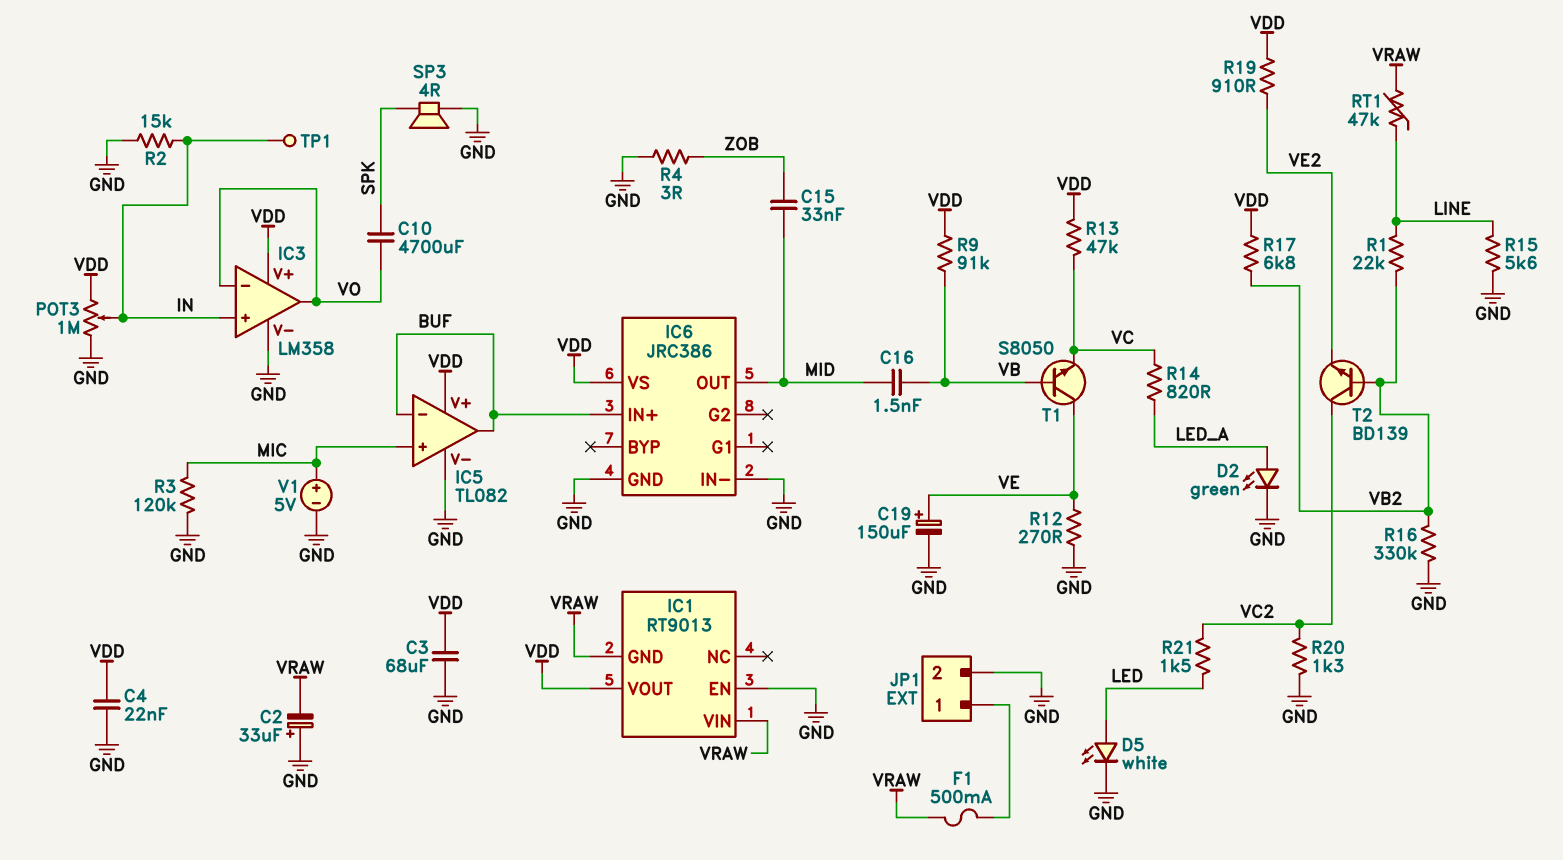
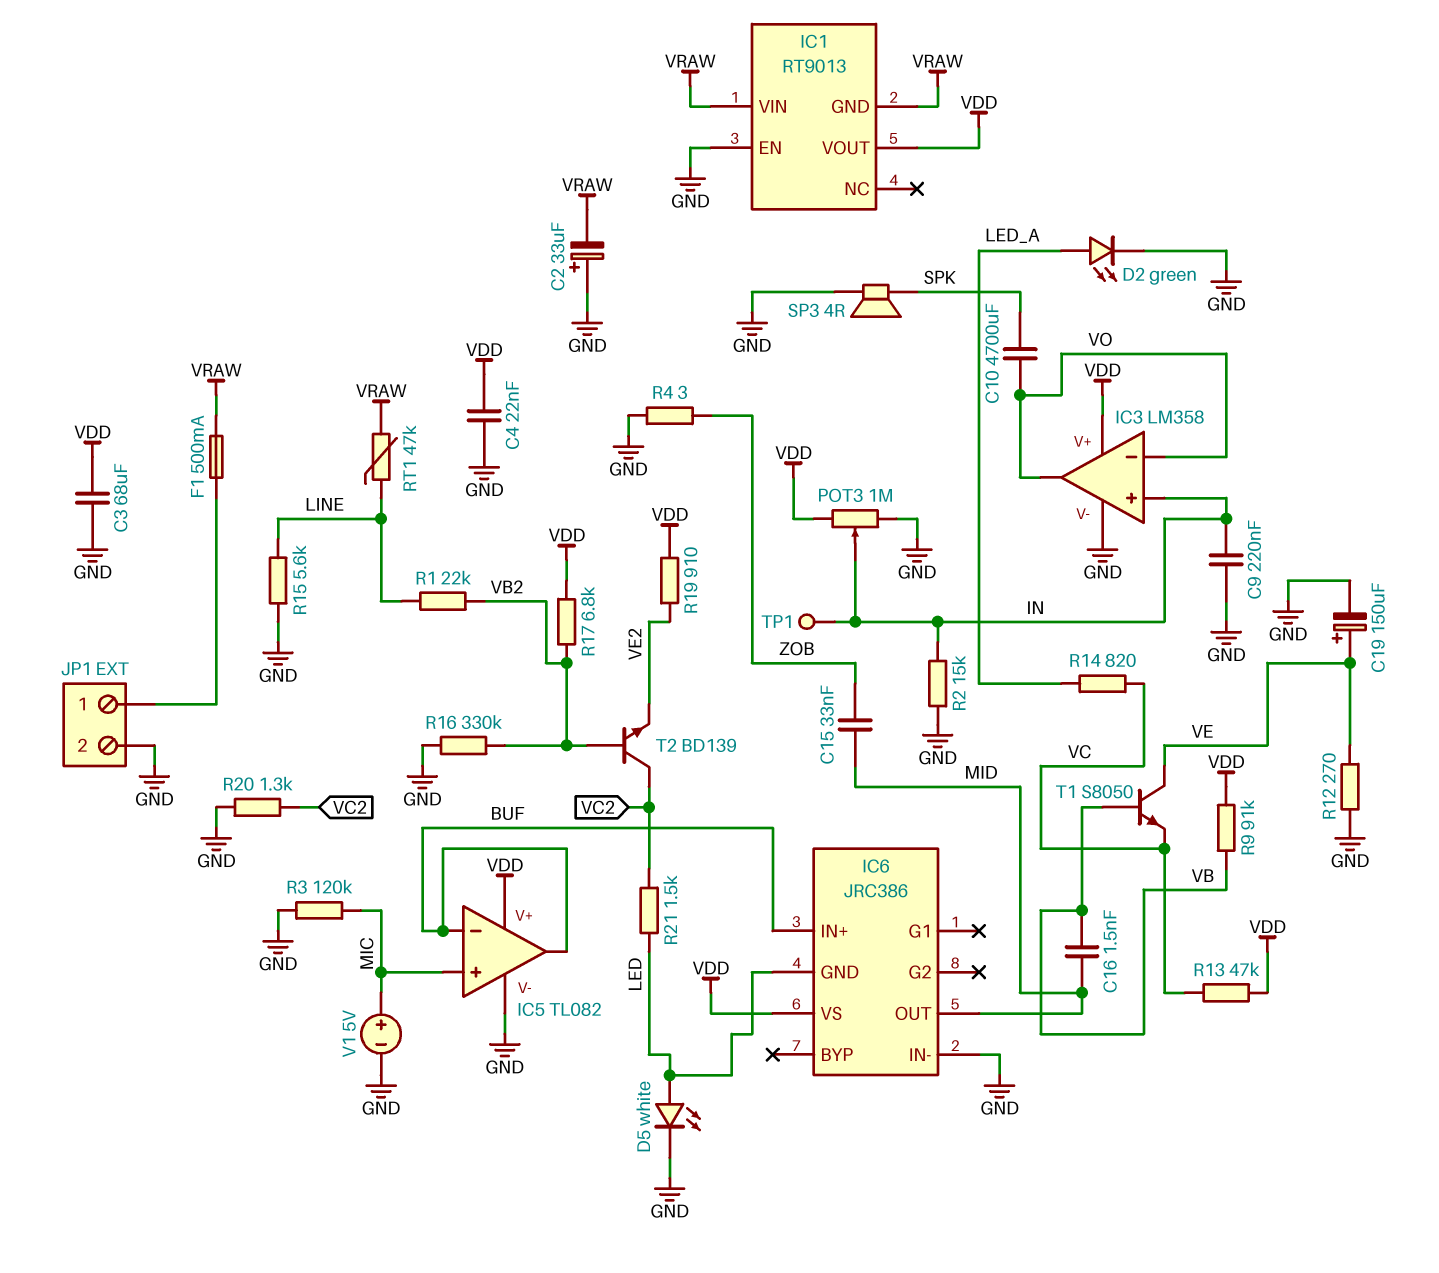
C9: none -> 220nF (GND, IN)
IC6 pin GND: GND -> LED

